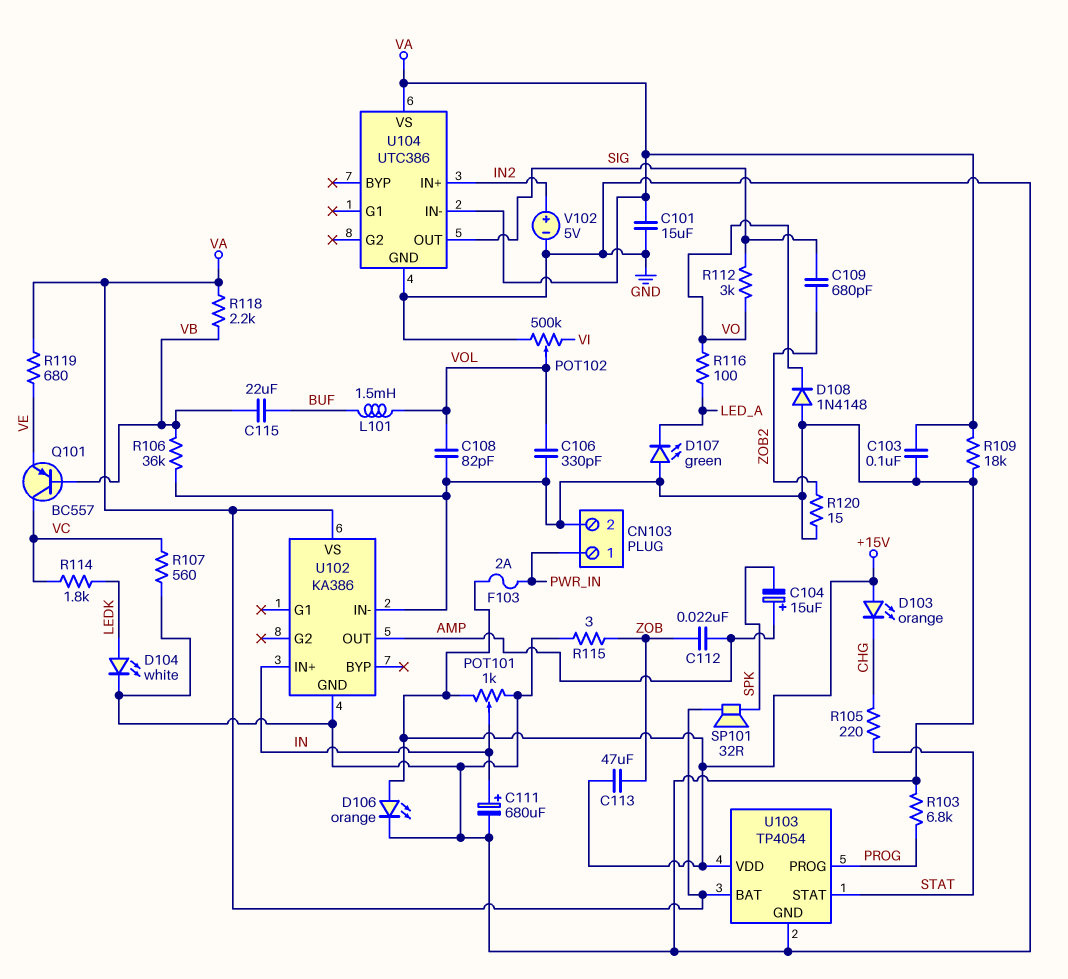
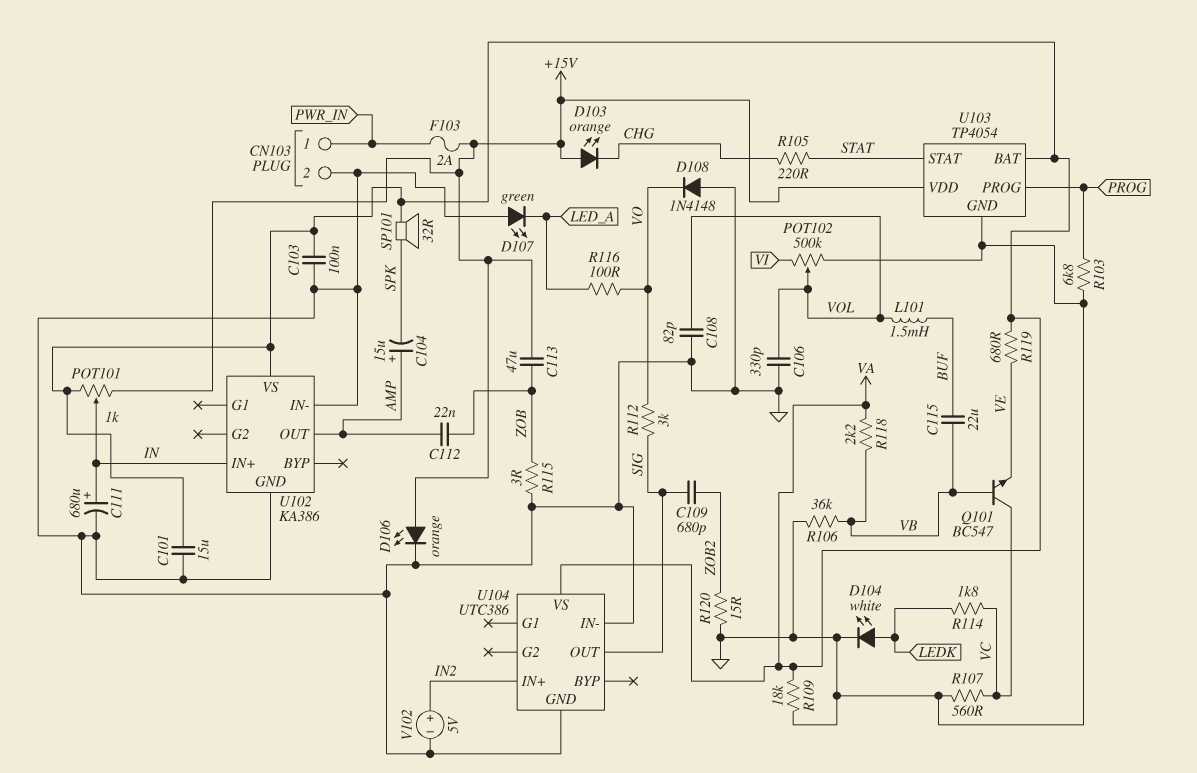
POT101: 1k (+15V, GND, wiper IN) -> 1k (+15V, VA, wiper IN)
Q101: PNP BC557 (B VB, C VC, E VE) -> NPN BC547 (B VB, C VC, E VE)
U104 pin IN-: VA -> GND

